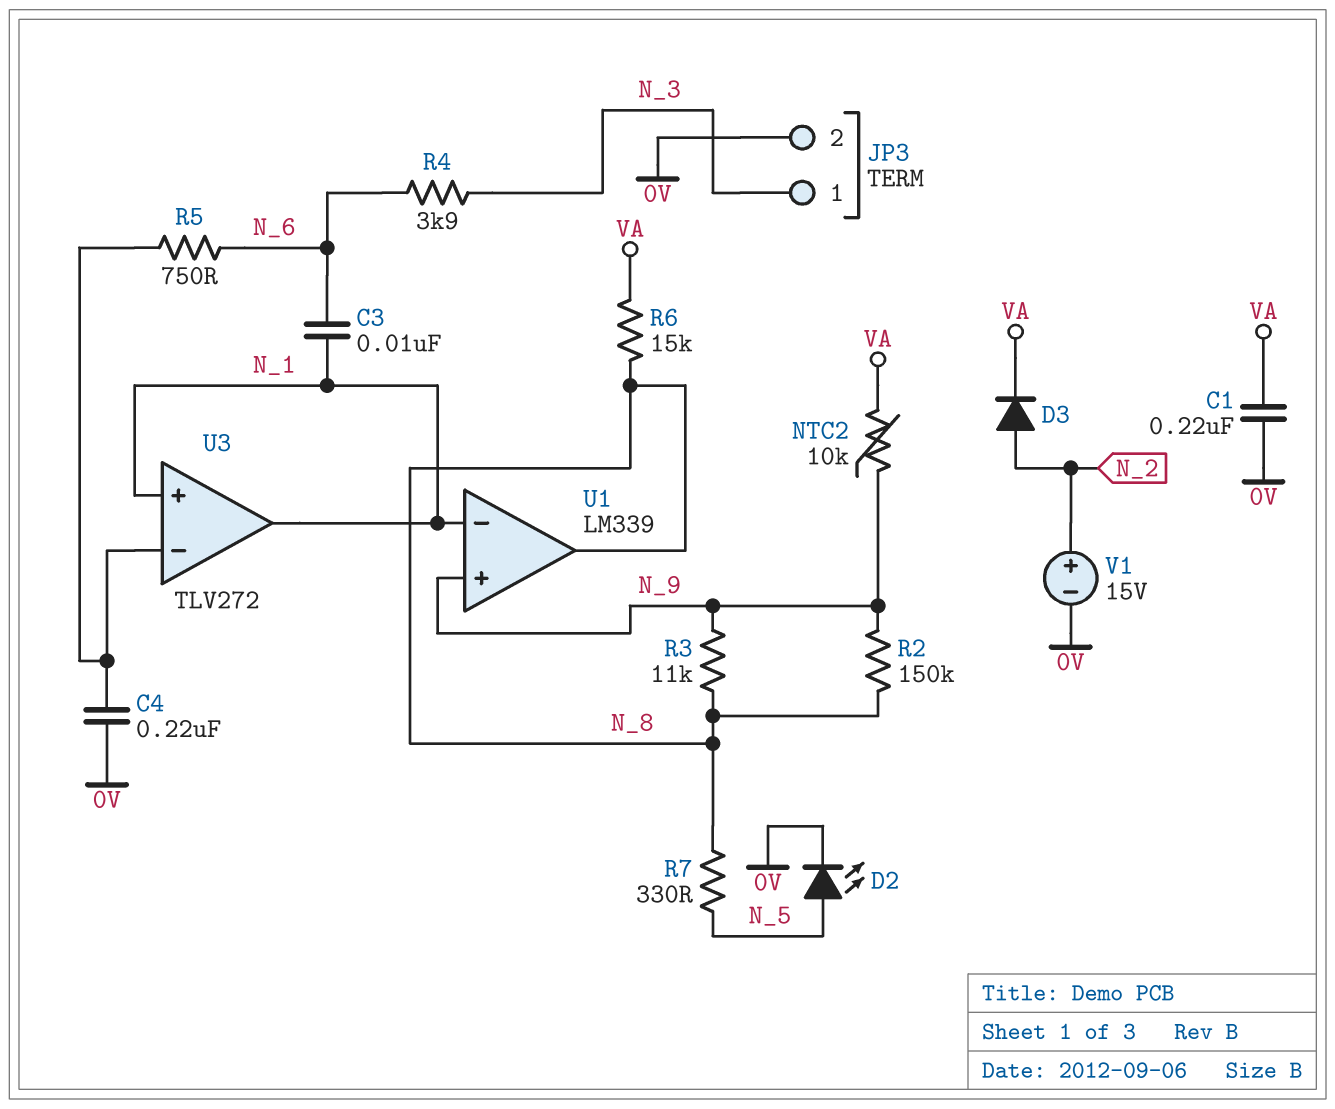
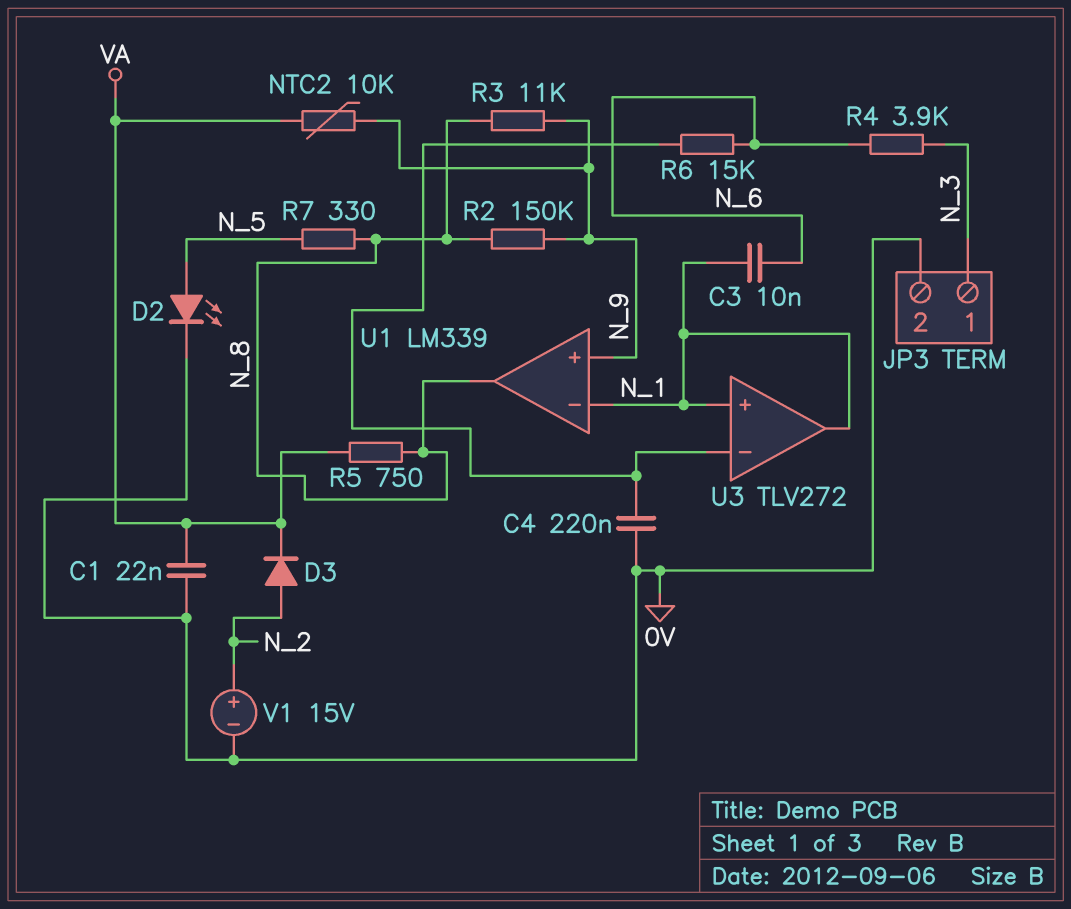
C1: 220nF (0V, VA) -> 22nF (0V, VA)
R5: 750 (N_6, U3/in-) -> 750 (N_8, VA)
R6: 15k (N_8, VA) -> 15k (N_6, U3/in-)

